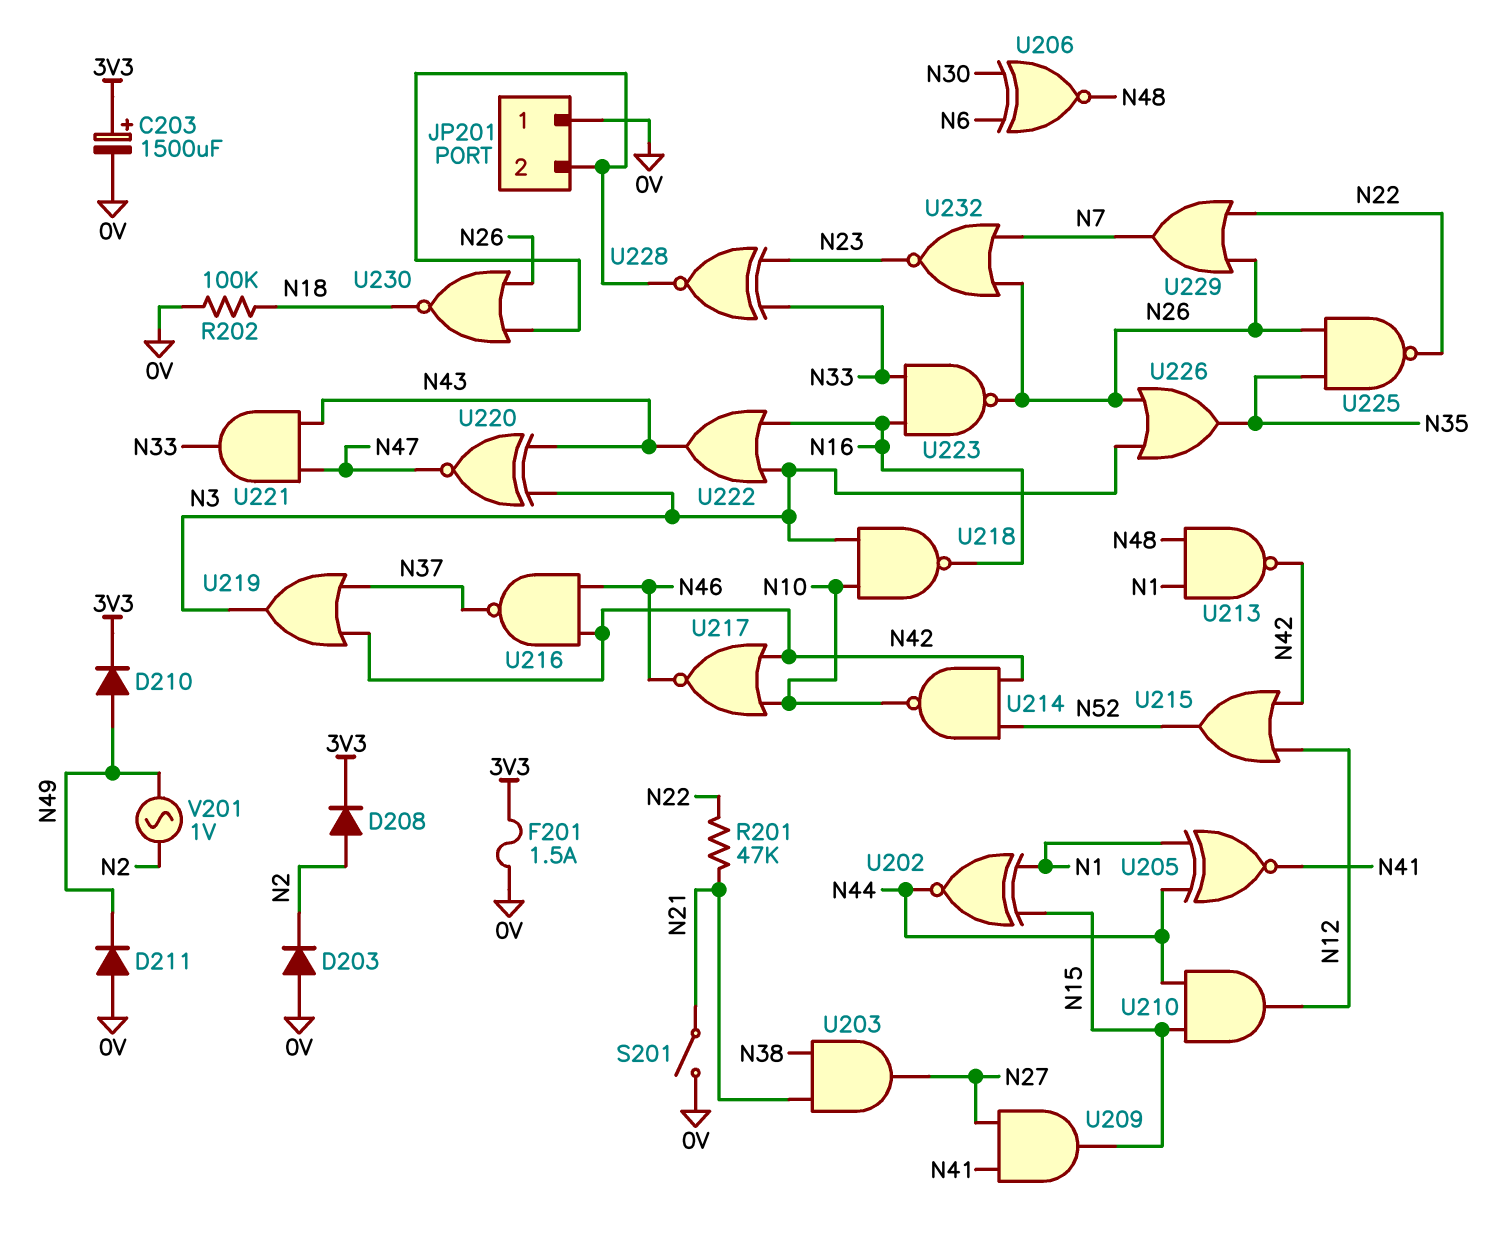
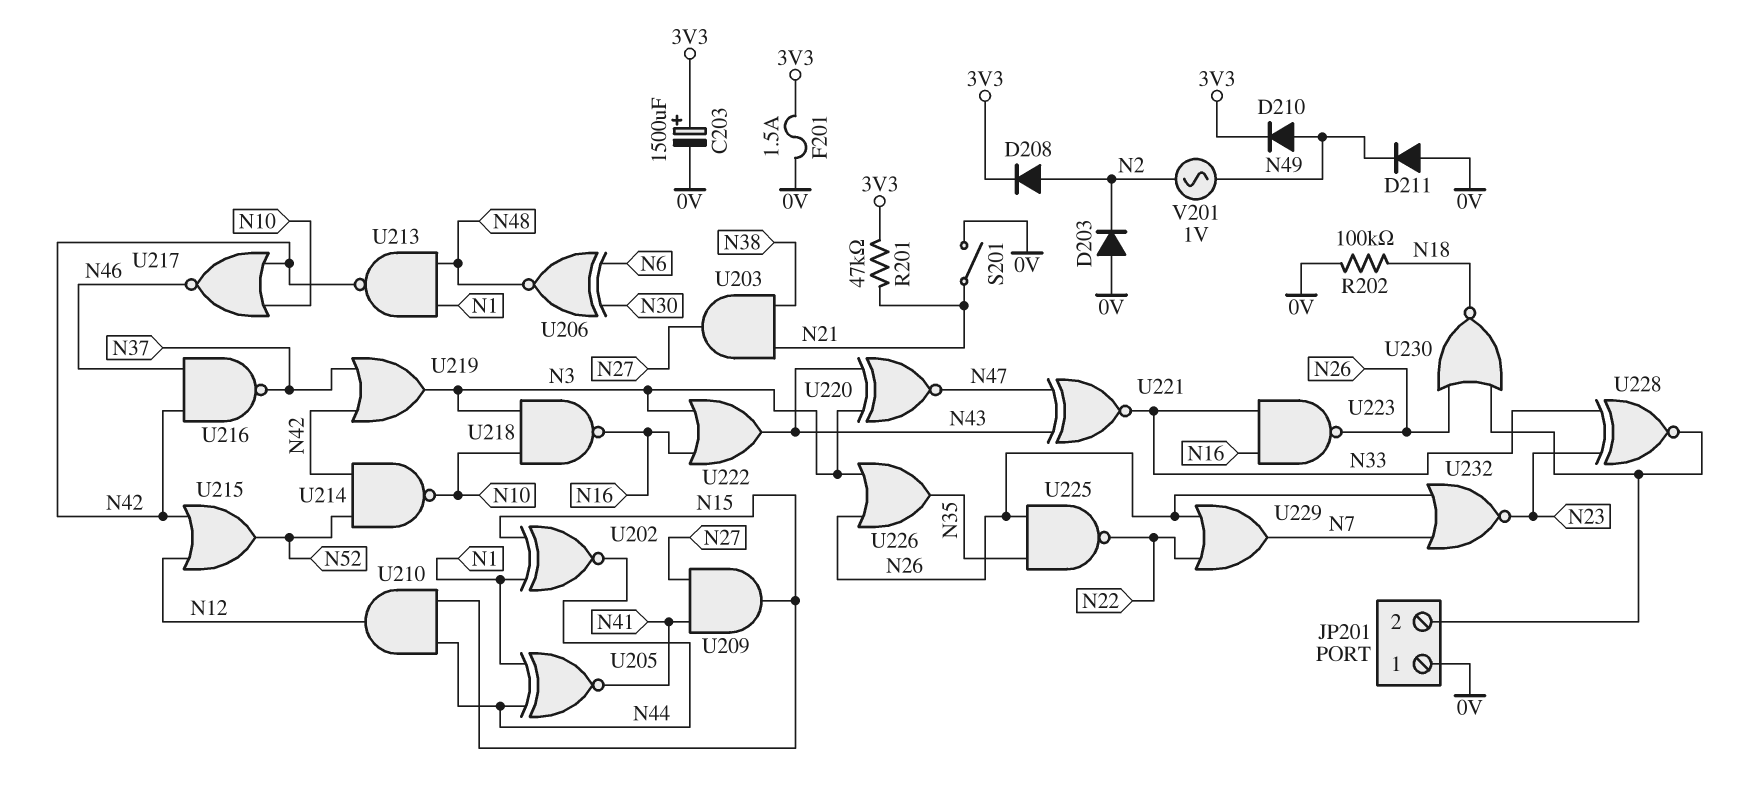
R201: 47k (N21, N22) -> 47k (3V3, N21)
U221: AND (in N43, in N47, out N33) -> XNOR (in N43, in N47, out N33)

